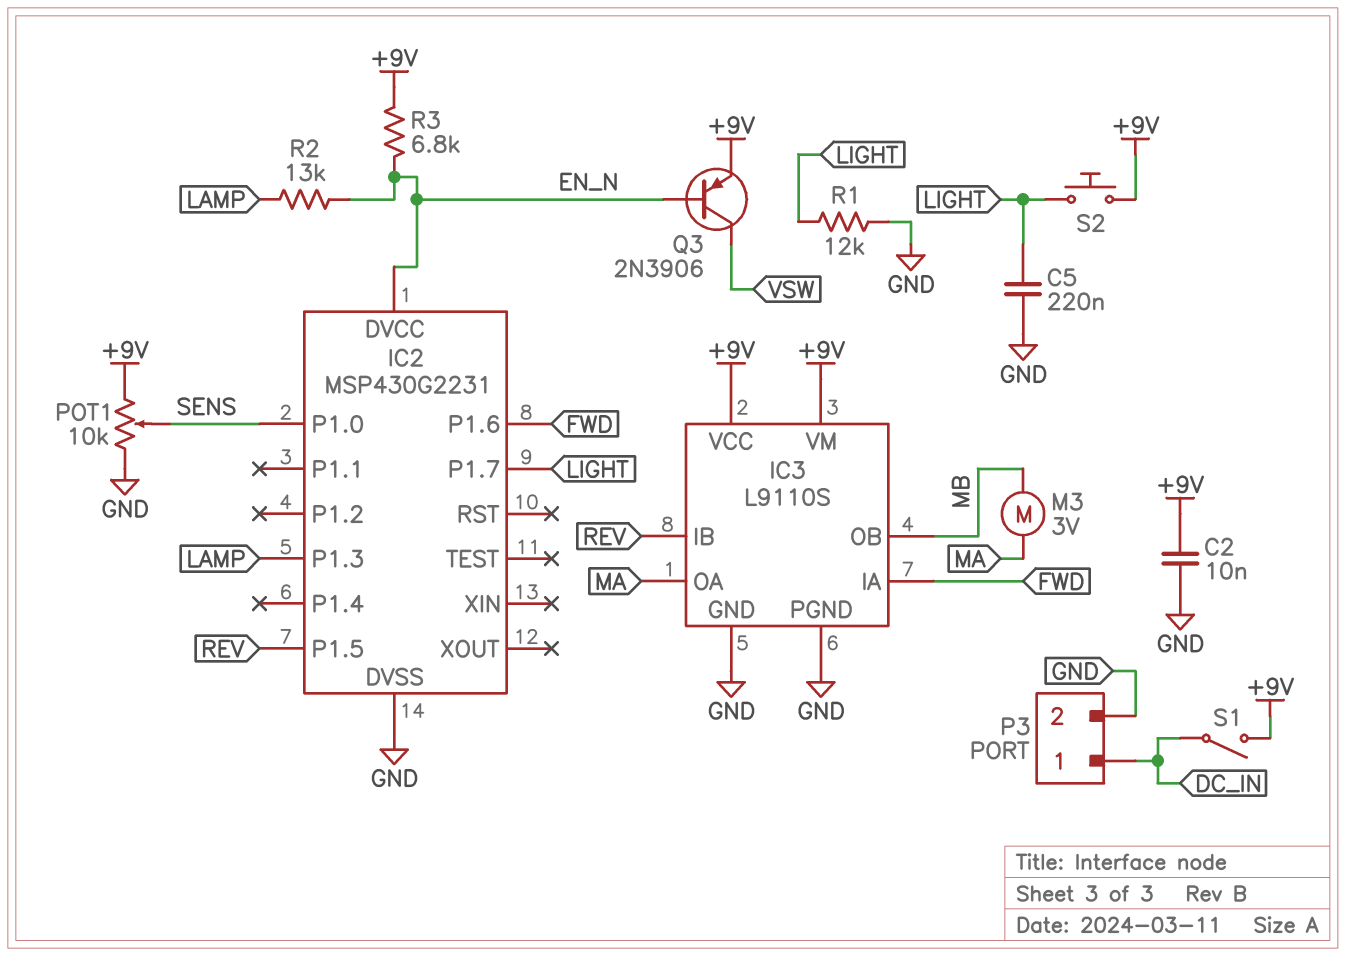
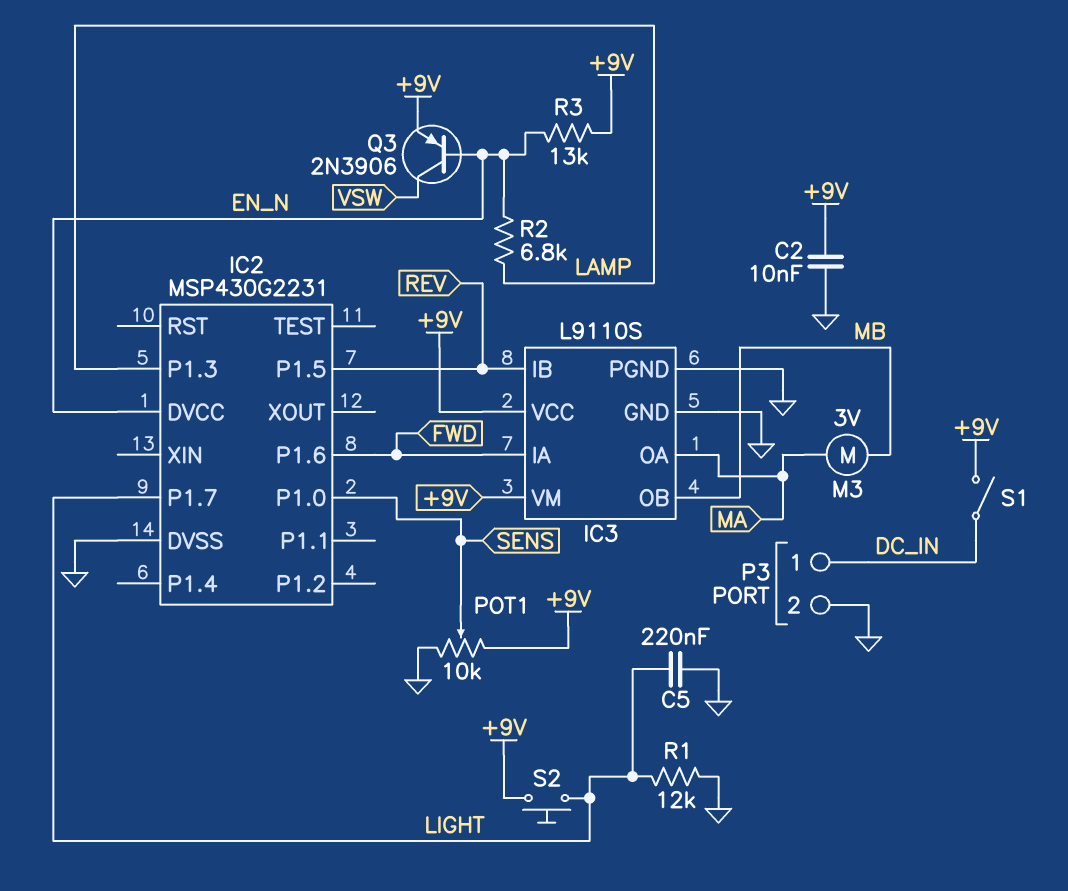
R2: 13k (EN_N, LAMP) -> 6.8k (EN_N, LAMP)
R3: 6.8k (+9V, EN_N) -> 13k (+9V, EN_N)

